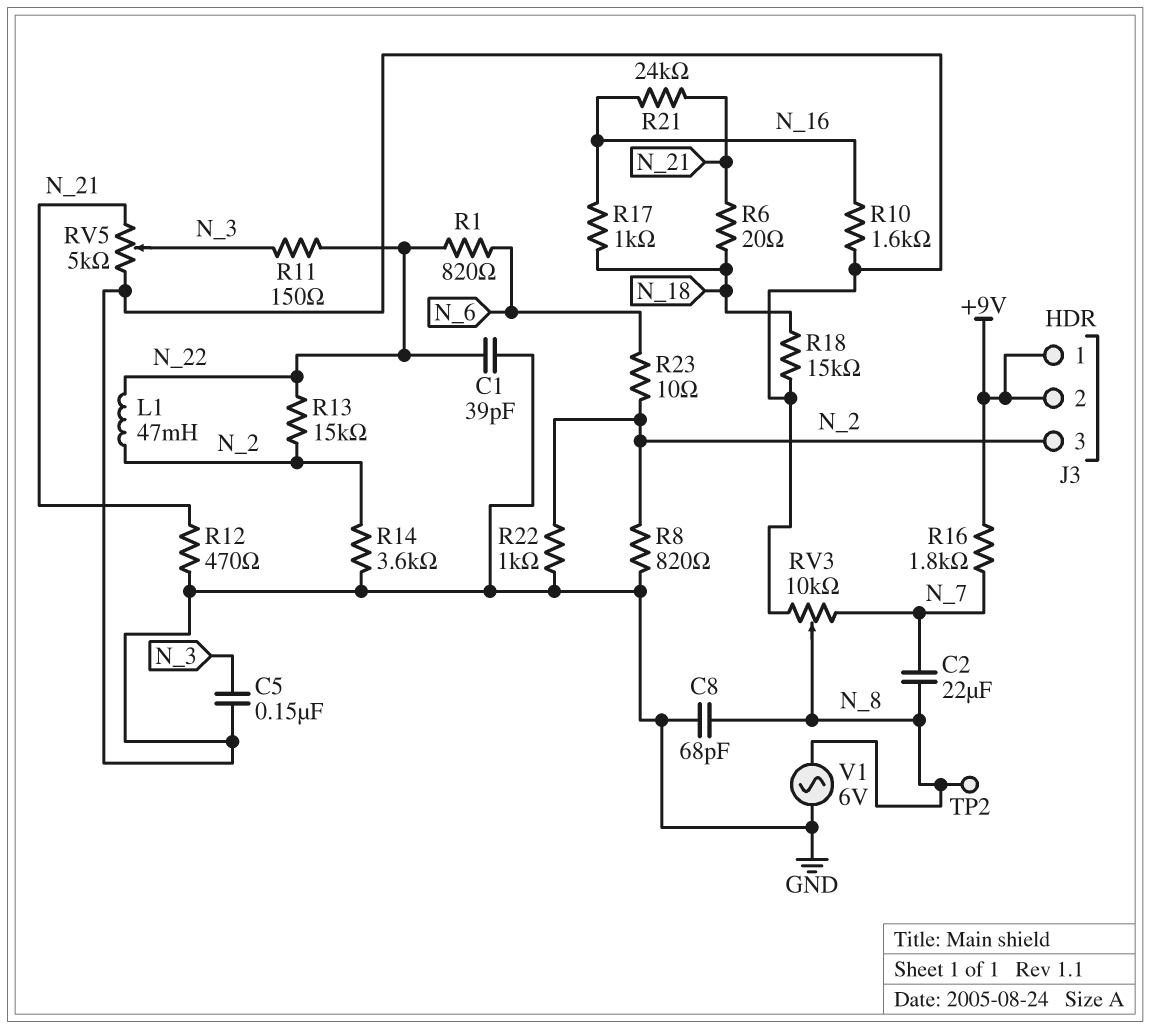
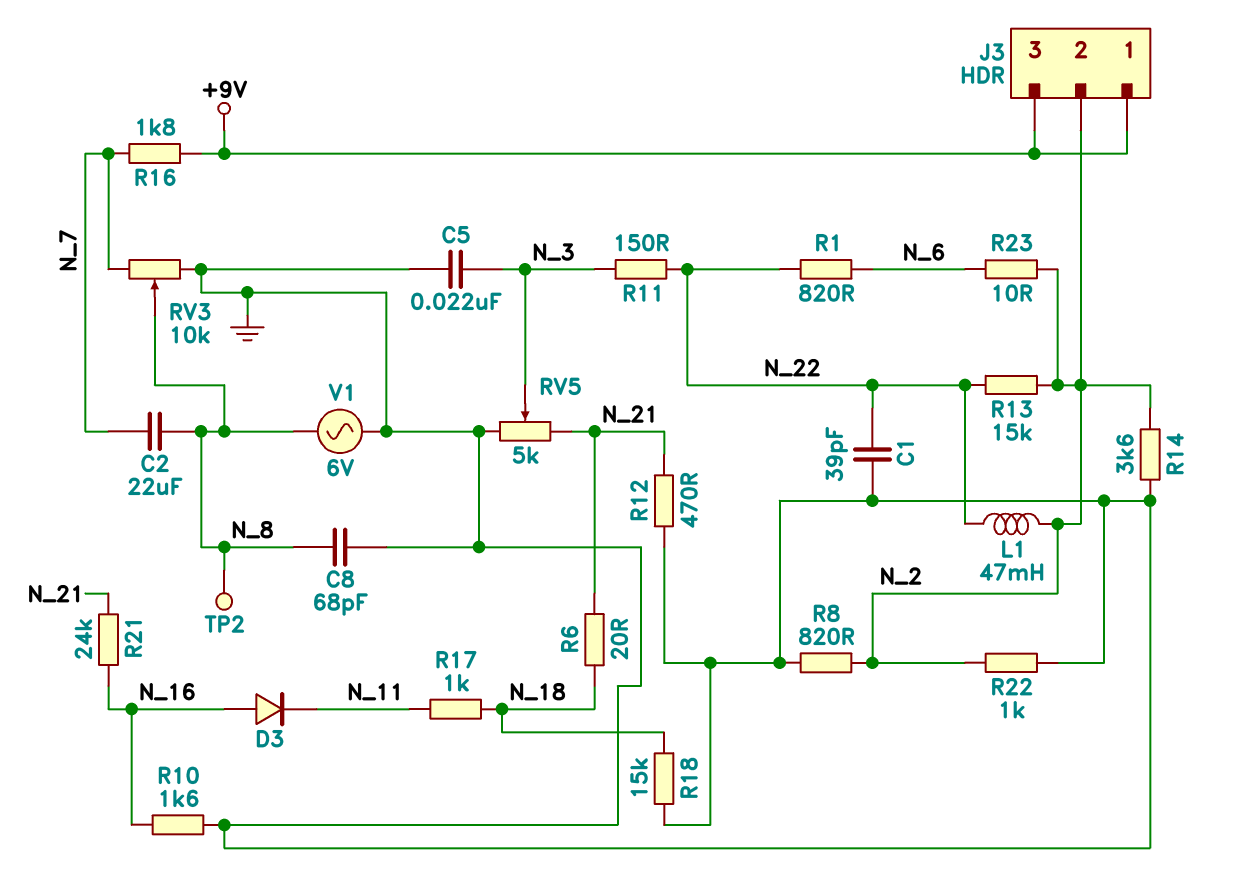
C5: 150nF (GND, N_3) -> 22nF (GND, N_3)
D3: none -> diode (A N_16, K N_11)
J3 pin 2: +9V -> N_2
J3 pin 3: N_2 -> +9V
R17: 1k (N_16, N_18) -> 1k (N_11, N_18)

